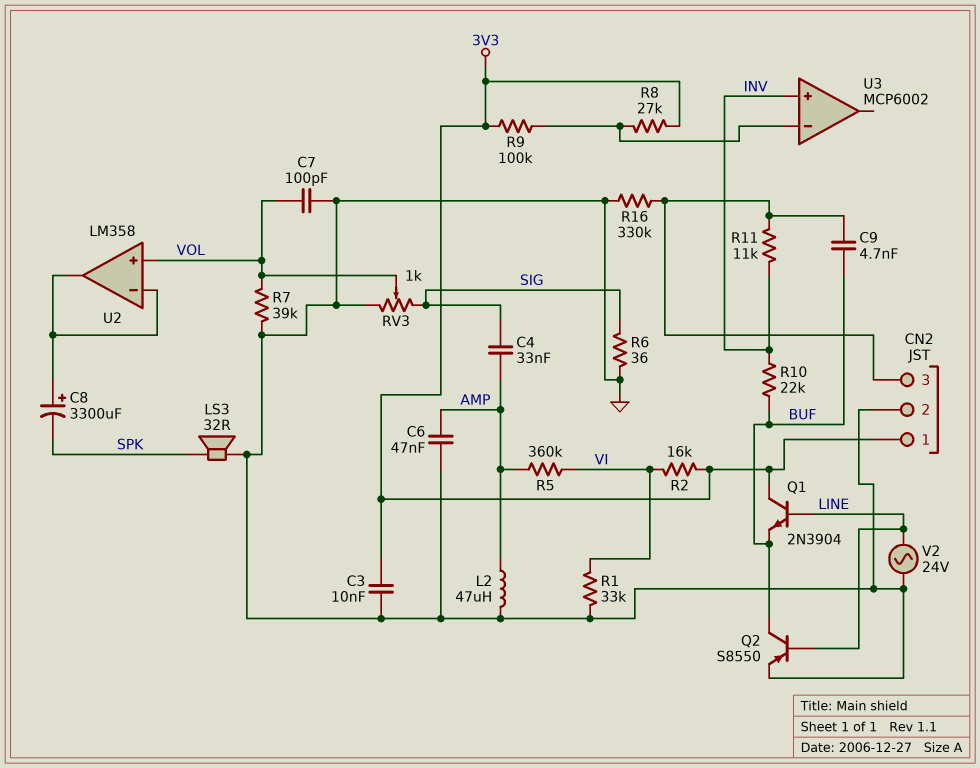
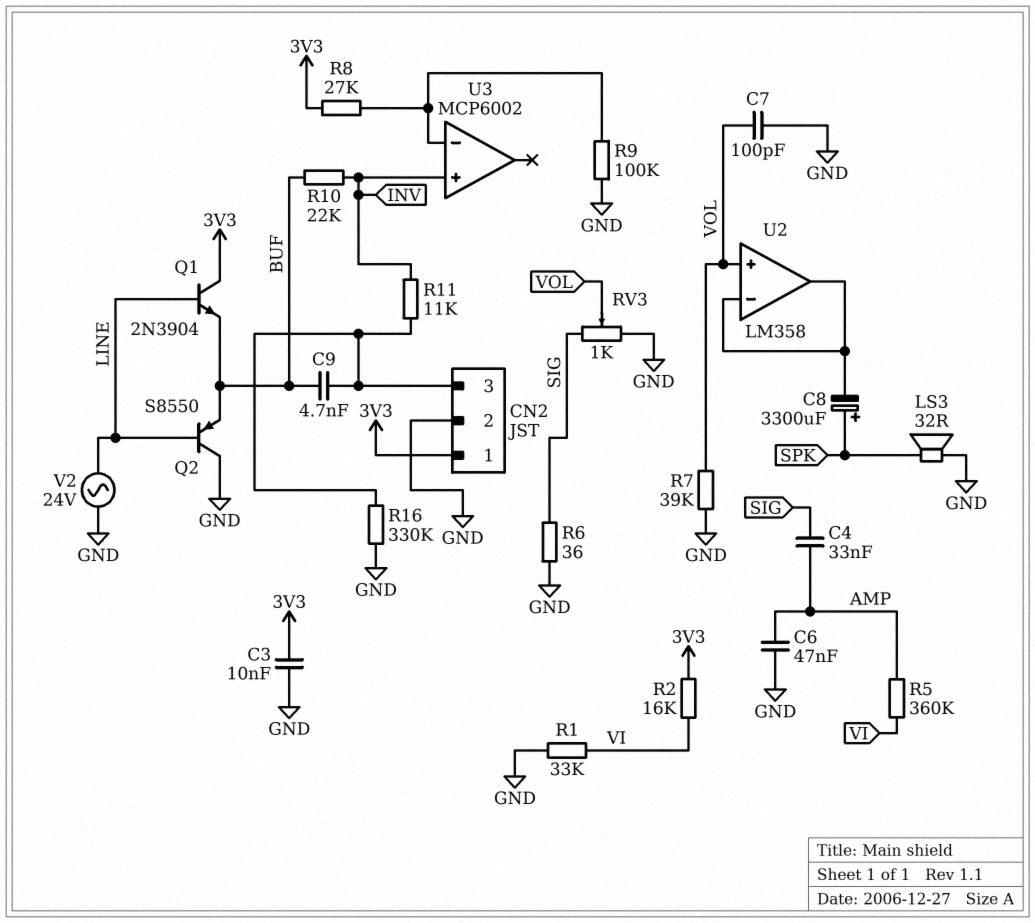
C8: 3300uF (plus U2/in-, minus SPK) -> 3300uF (plus SPK, minus U2/in-)
L2: 47uH (AMP, GND) -> none
Q2: PNP S8550 (B LINE, C BUF, E GND) -> PNP S8550 (B LINE, C GND, E BUF)
R9: 100k (3V3, U3/in-) -> 100k (GND, U3/in-)

